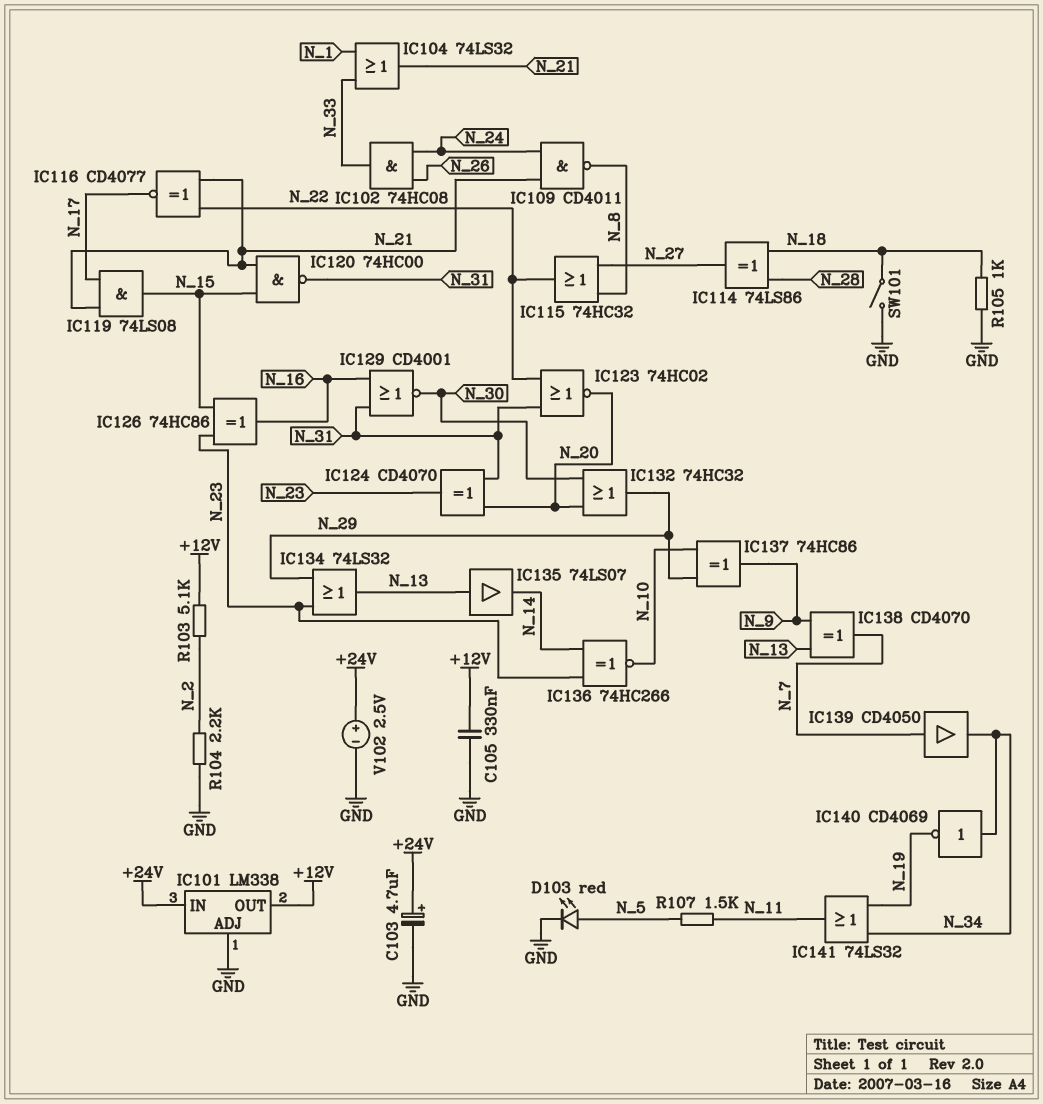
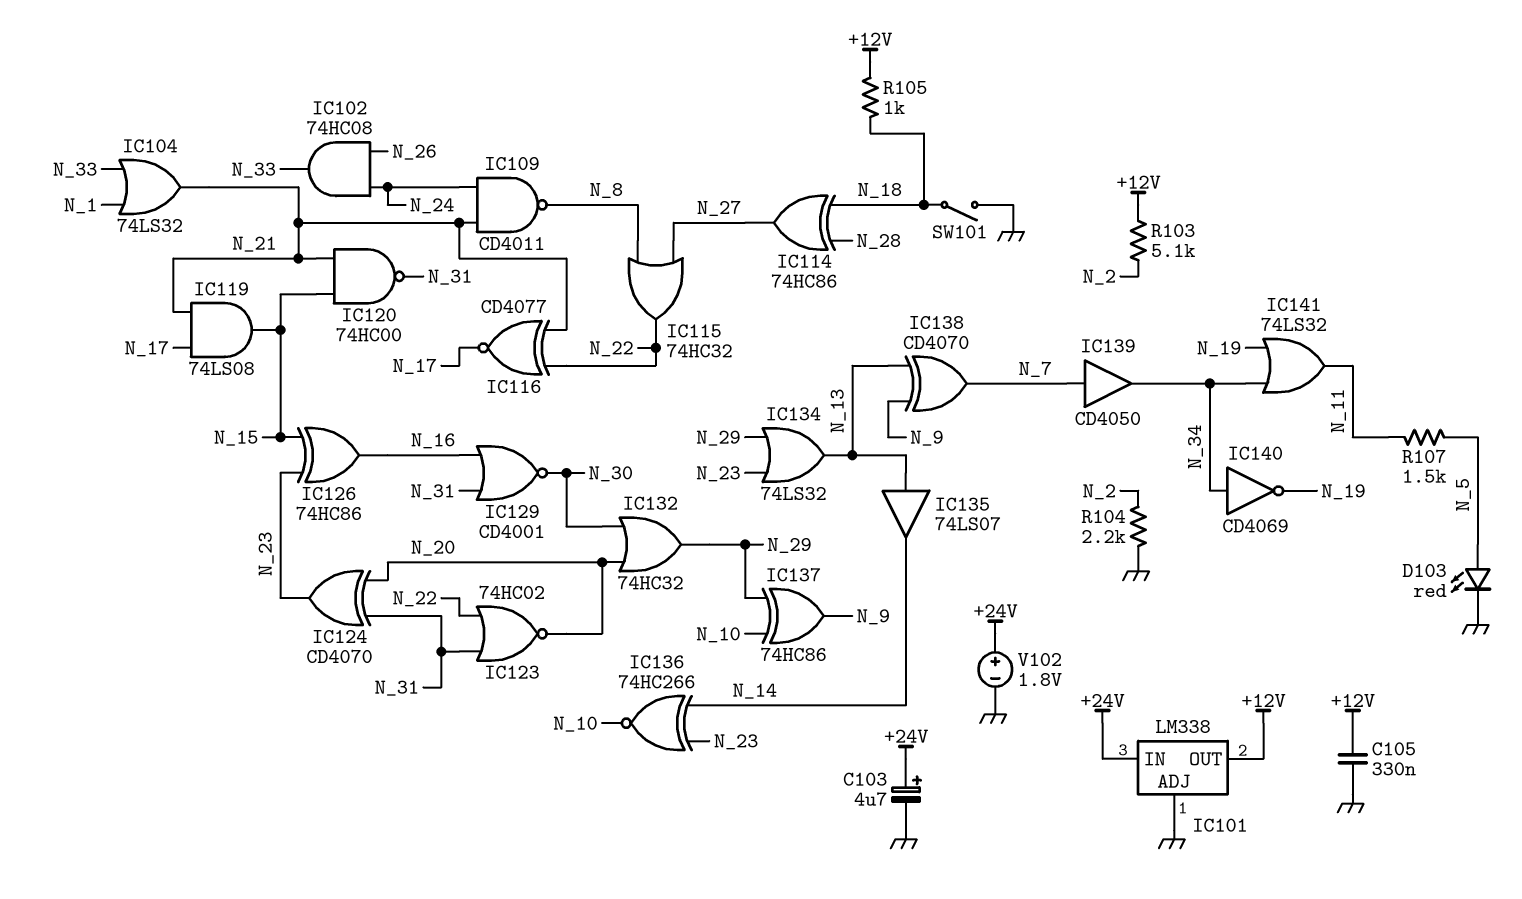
IC114: XOR 74LS86 (in N_18, in N_28, out N_27) -> XOR 74HC86 (in N_18, in N_28, out N_27)
R105: 1k (GND, N_18) -> 1k (+12V, N_18)
V102: 2.5V (plus +24V, minus GND) -> 1.8V (plus +24V, minus GND)

